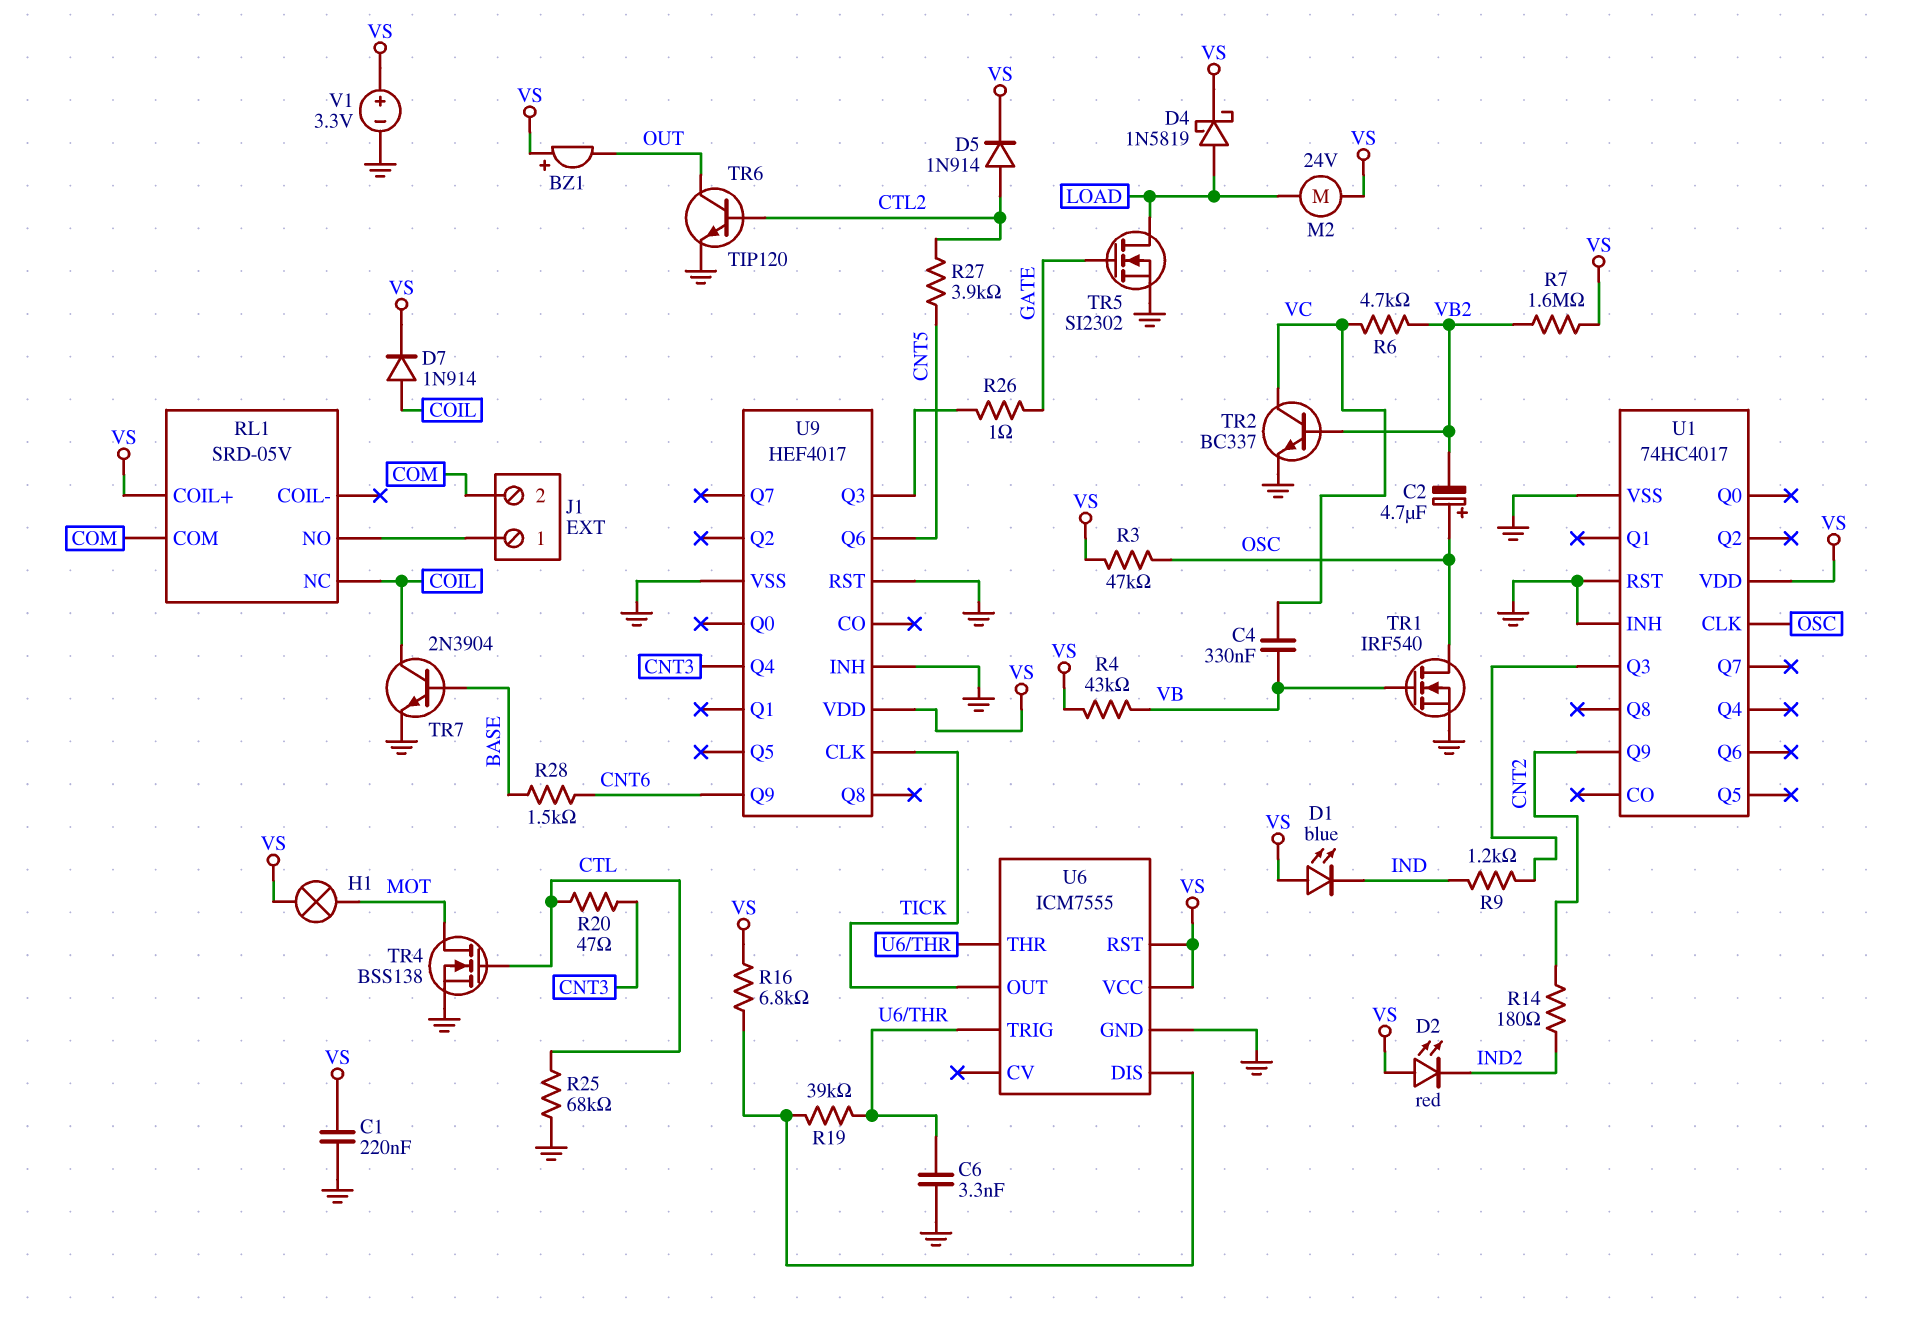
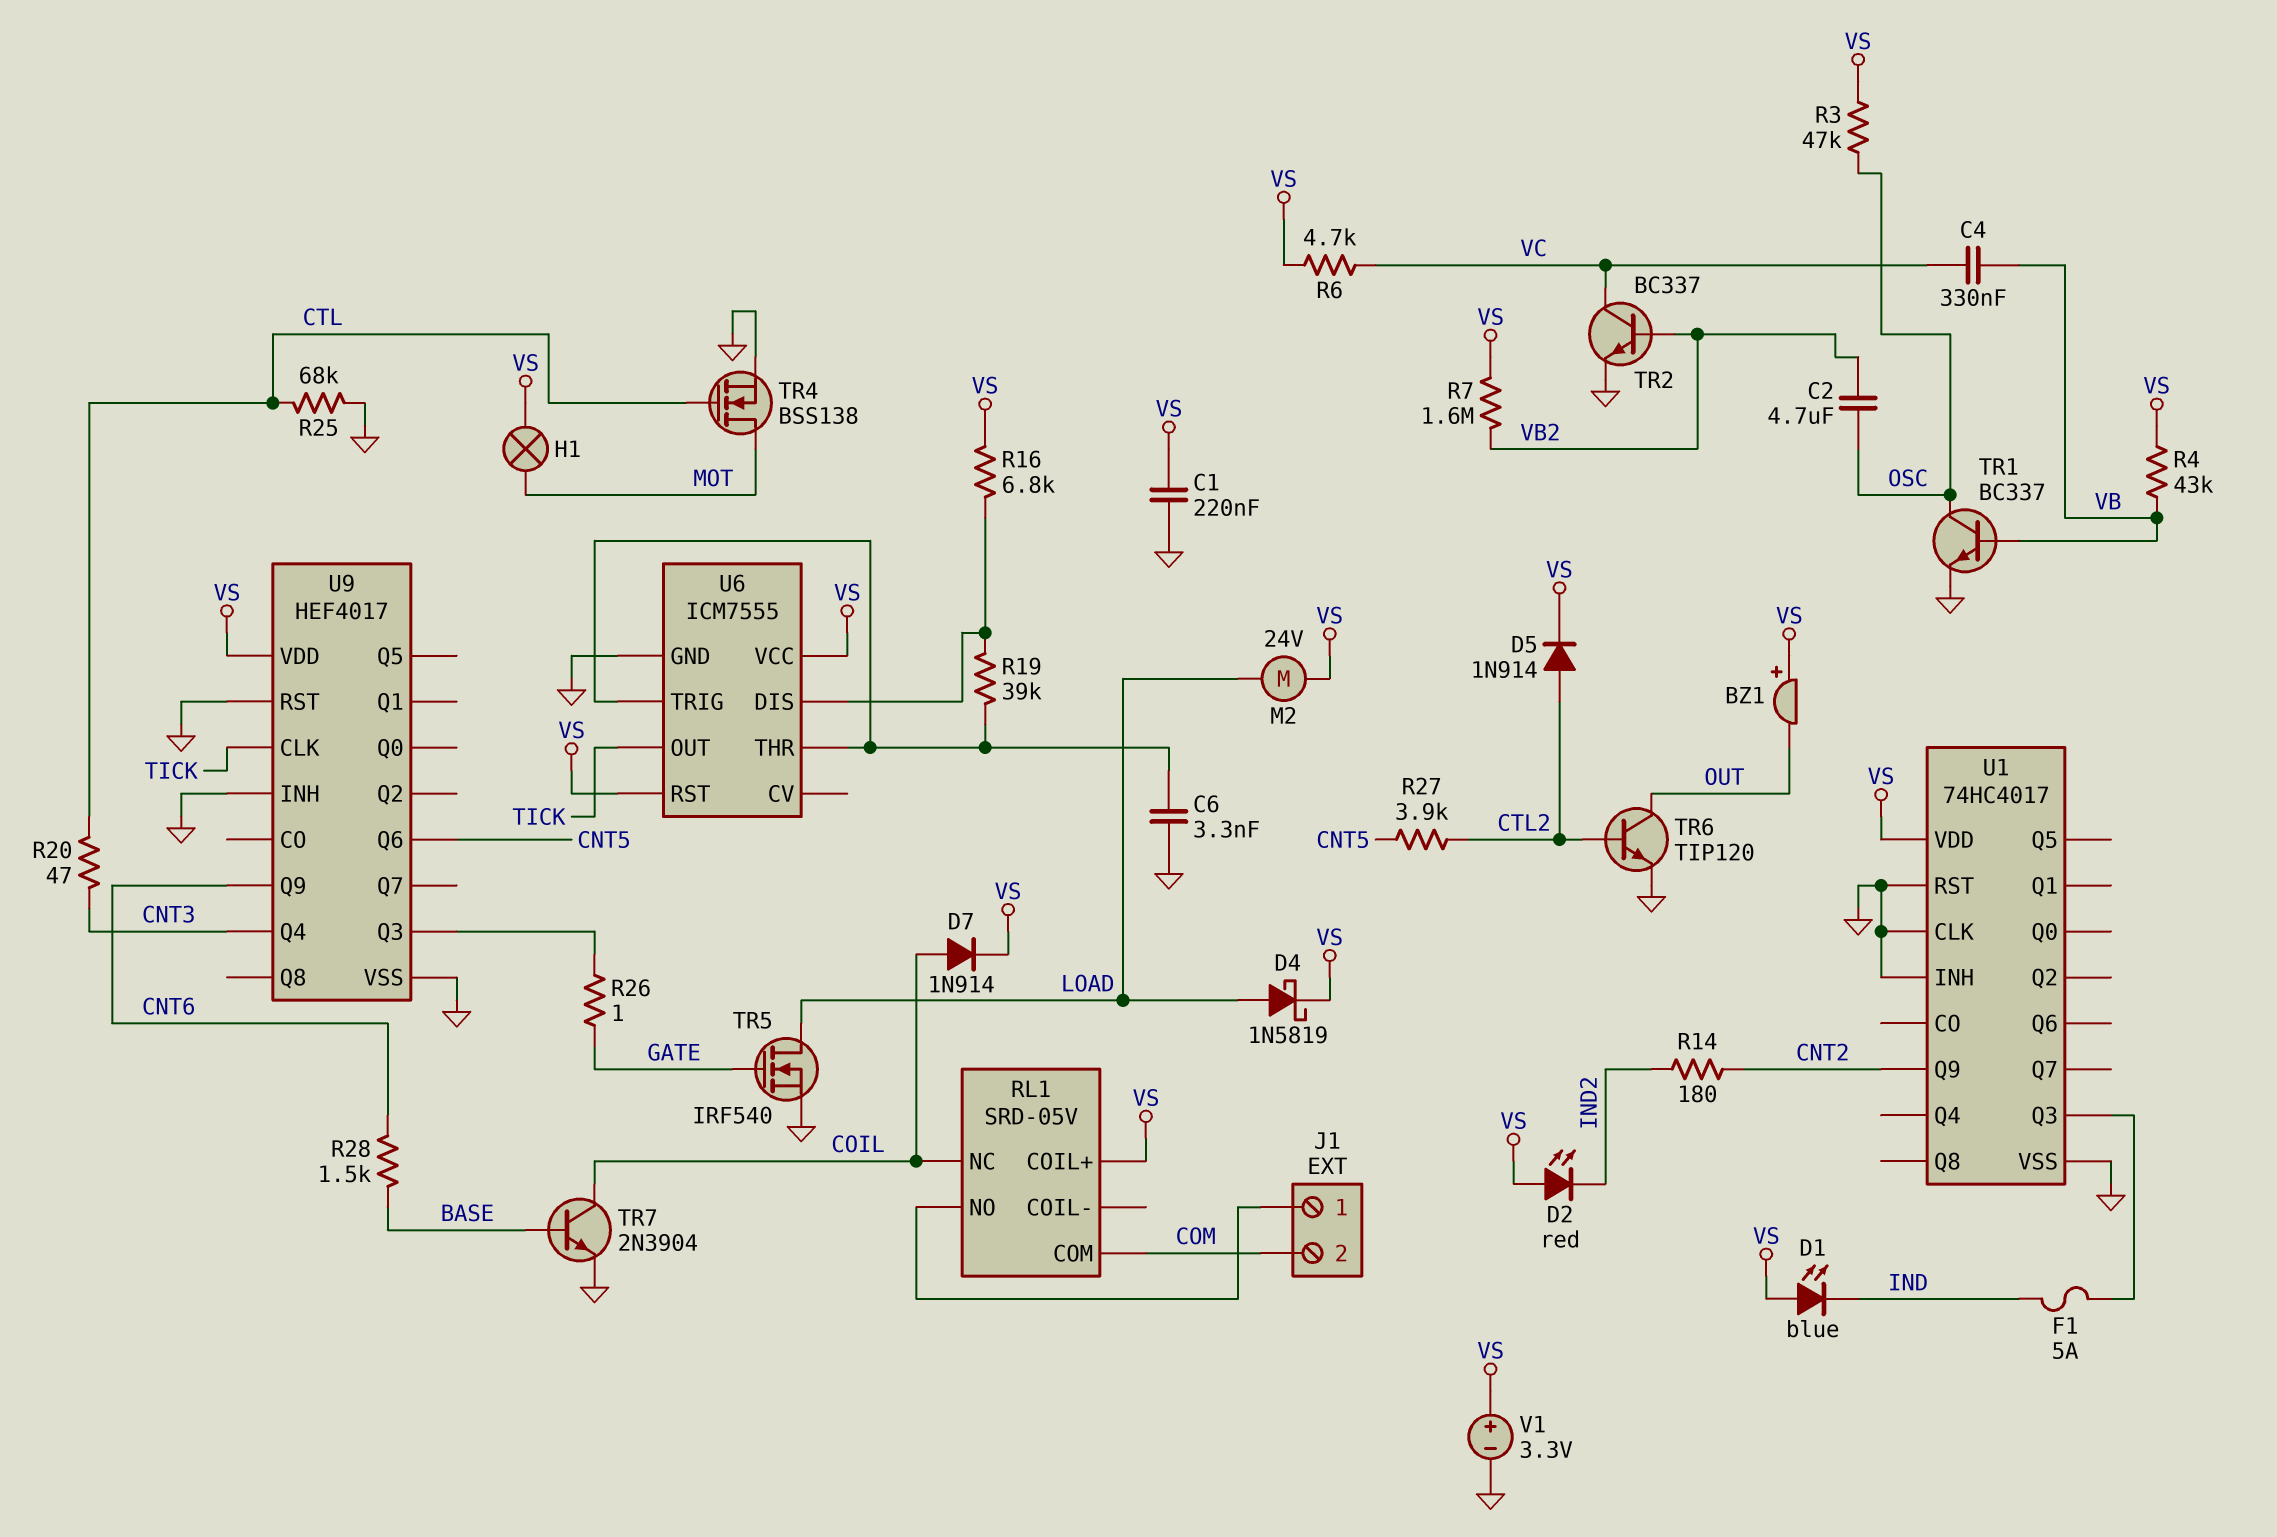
C2: 4.7uF (plus OSC, minus VB2) -> 4.7uF (OSC, VB2)
F1: none -> 5A (IND, U1/Q3)
R6: 4.7k (VB2, VC) -> 4.7k (VC, VS)
R9: 1.2k (IND, U1/Q3) -> none
TR1: NMOS IRF540 (G VB, D OSC, S GND) -> NPN BC337 (B VB, C OSC, E GND)
TR5: NMOS SI2302 (G GATE, D LOAD, S GND) -> NMOS IRF540 (G GATE, D LOAD, S GND)
U1 pin CLK: OSC -> GND

